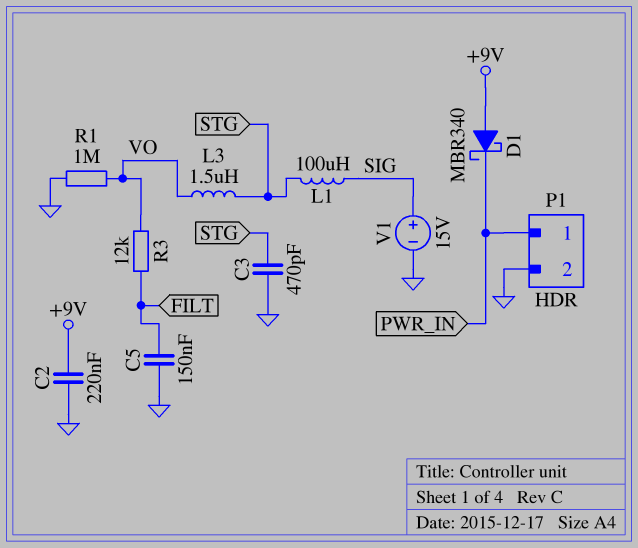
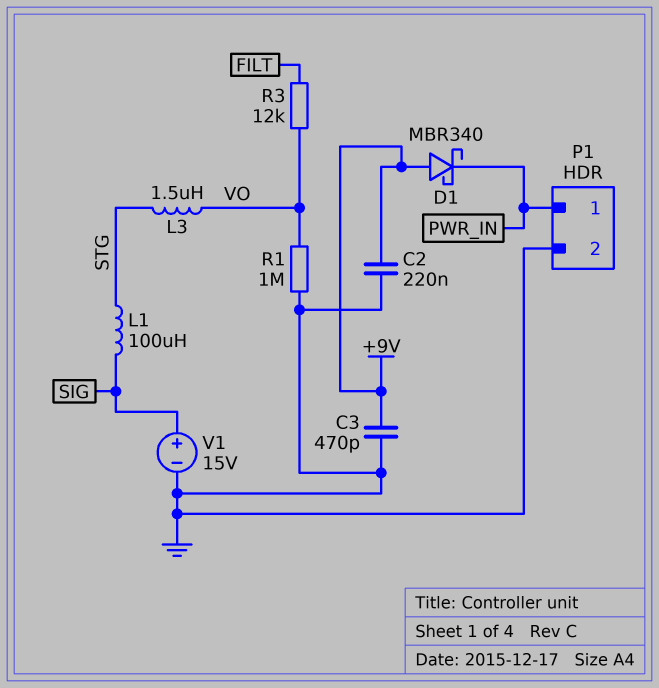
C3: 470pF (GND, STG) -> 470pF (+9V, GND)
C5: 150nF (FILT, GND) -> none

